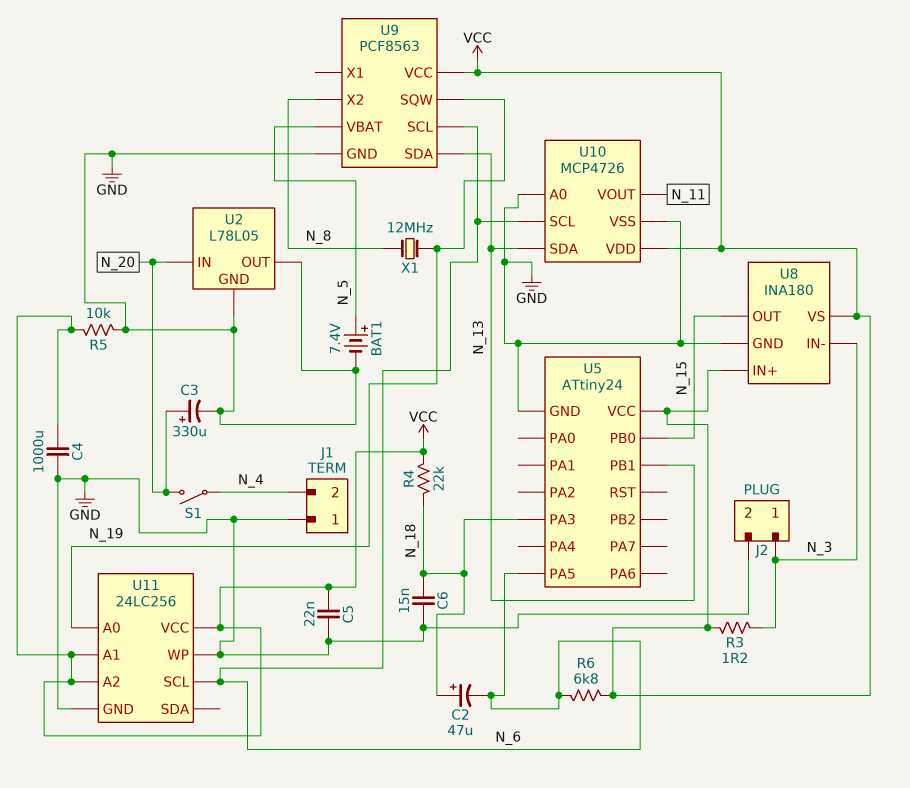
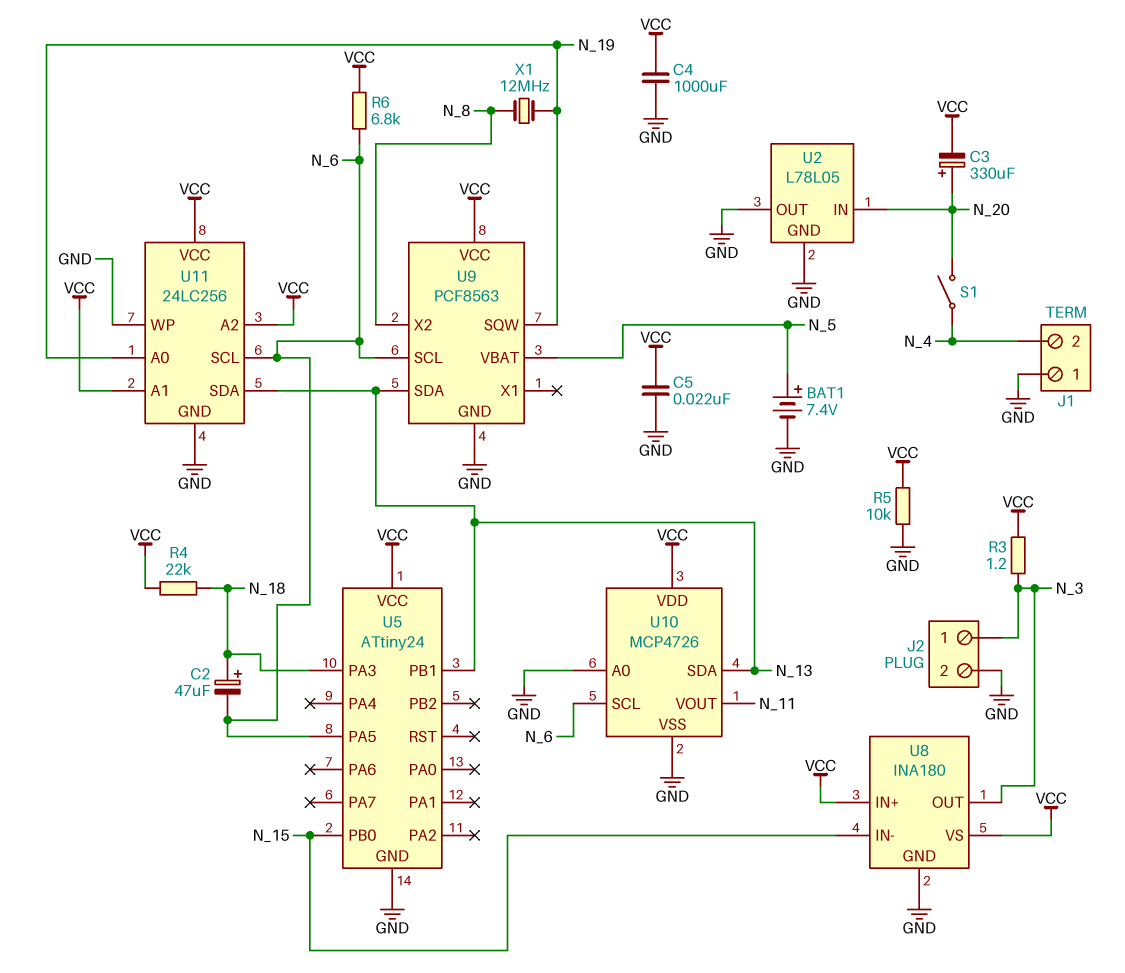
C3: 330uF (plus N_20, minus GND) -> 330uF (plus N_20, minus VCC)
C6: 15nF (GND, N_18) -> none
U8 pin IN-: N_3 -> N_15
U8 pin OUT: N_15 -> N_3
U11 pin SDA: none -> N_13

